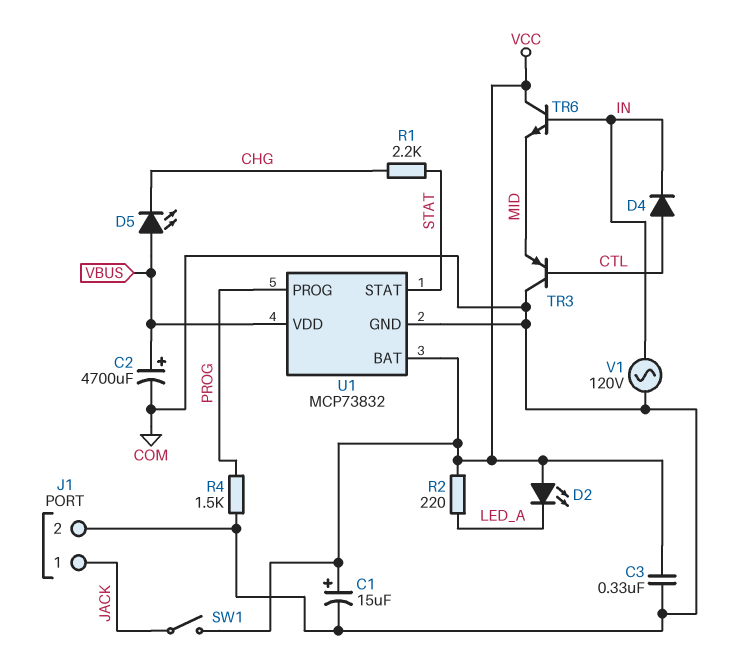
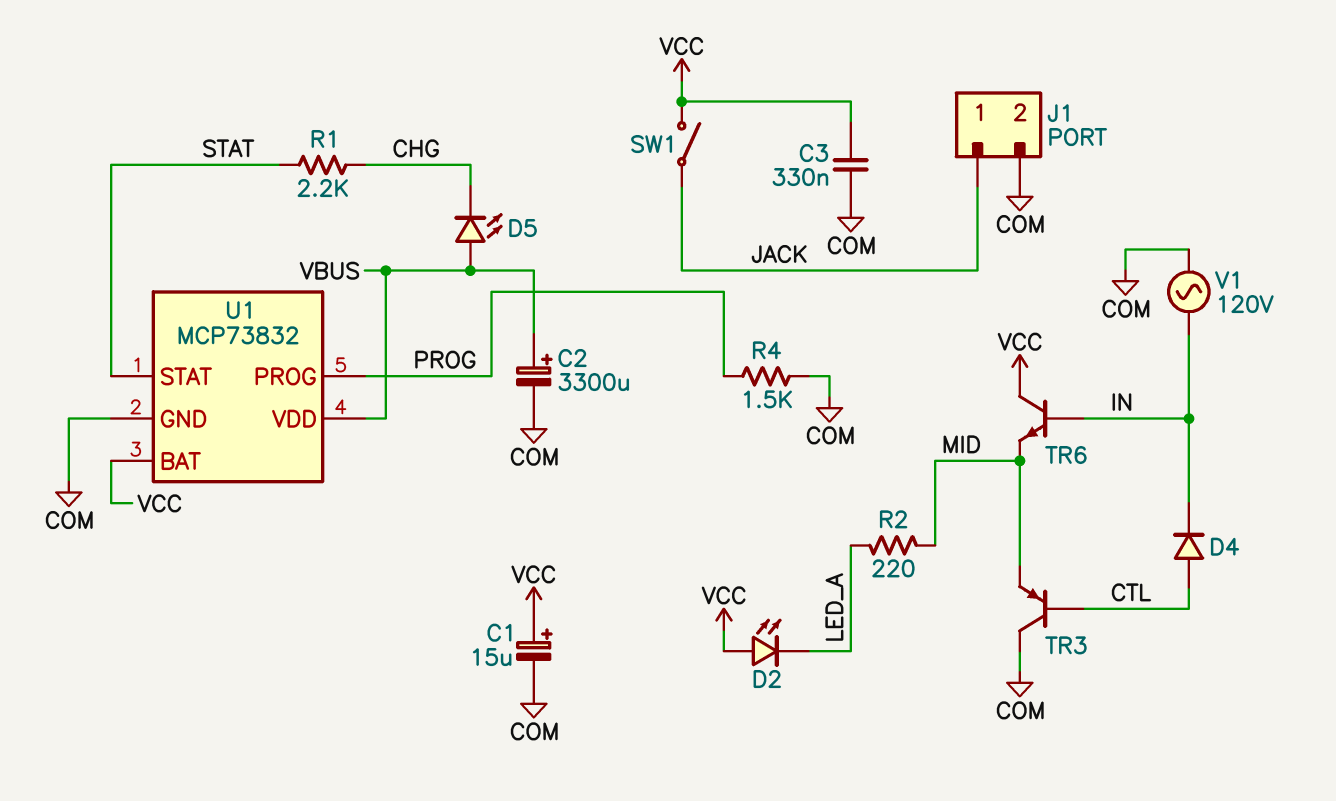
C2: 4700uF (plus VBUS, minus COM) -> 3300uF (plus VBUS, minus COM)
R2: 220 (LED_A, VCC) -> 220 (LED_A, MID)

